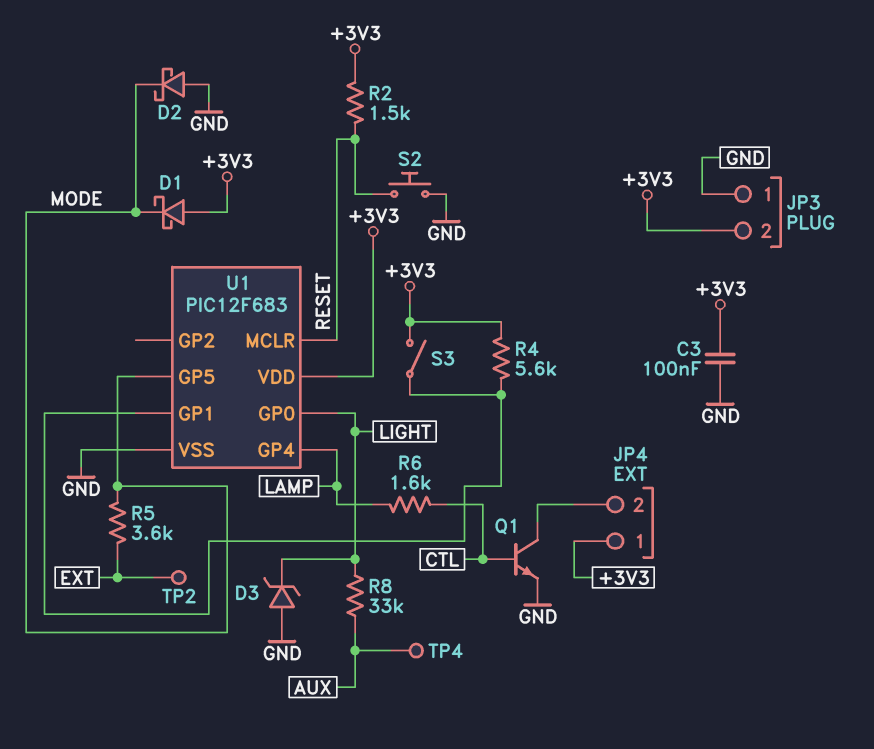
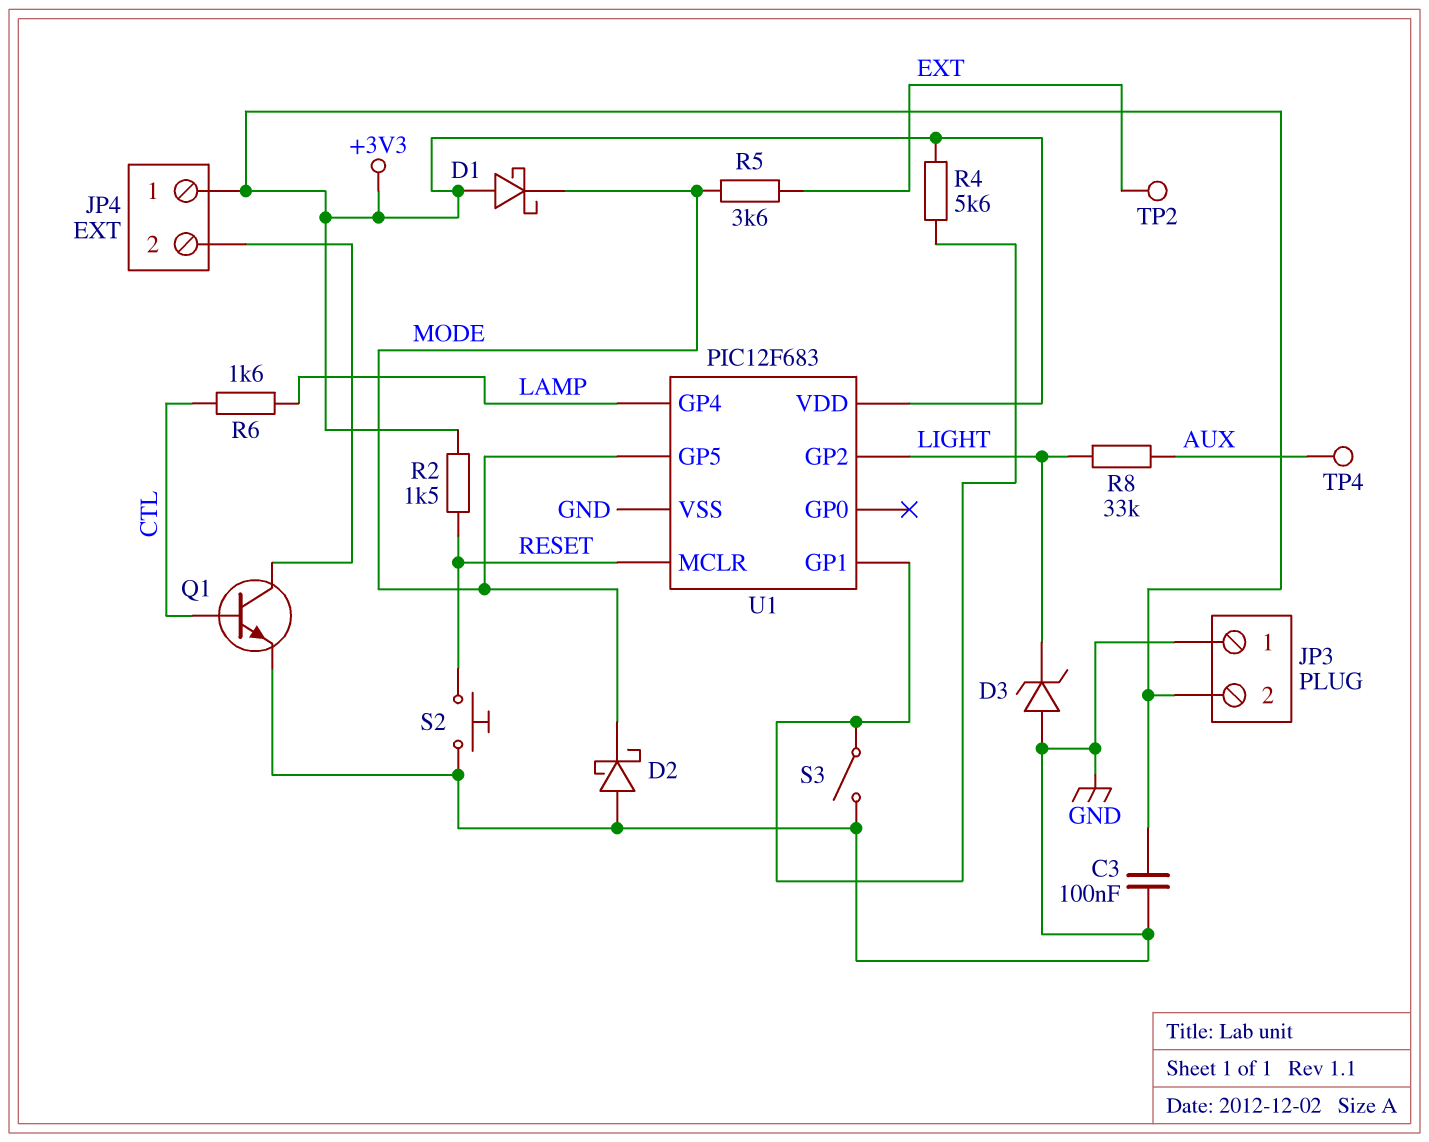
S3: switch (+3V3, U1/GP1) -> switch (GND, U1/GP1)
U1 pin GP0: LIGHT -> none
U1 pin GP2: none -> LIGHT

